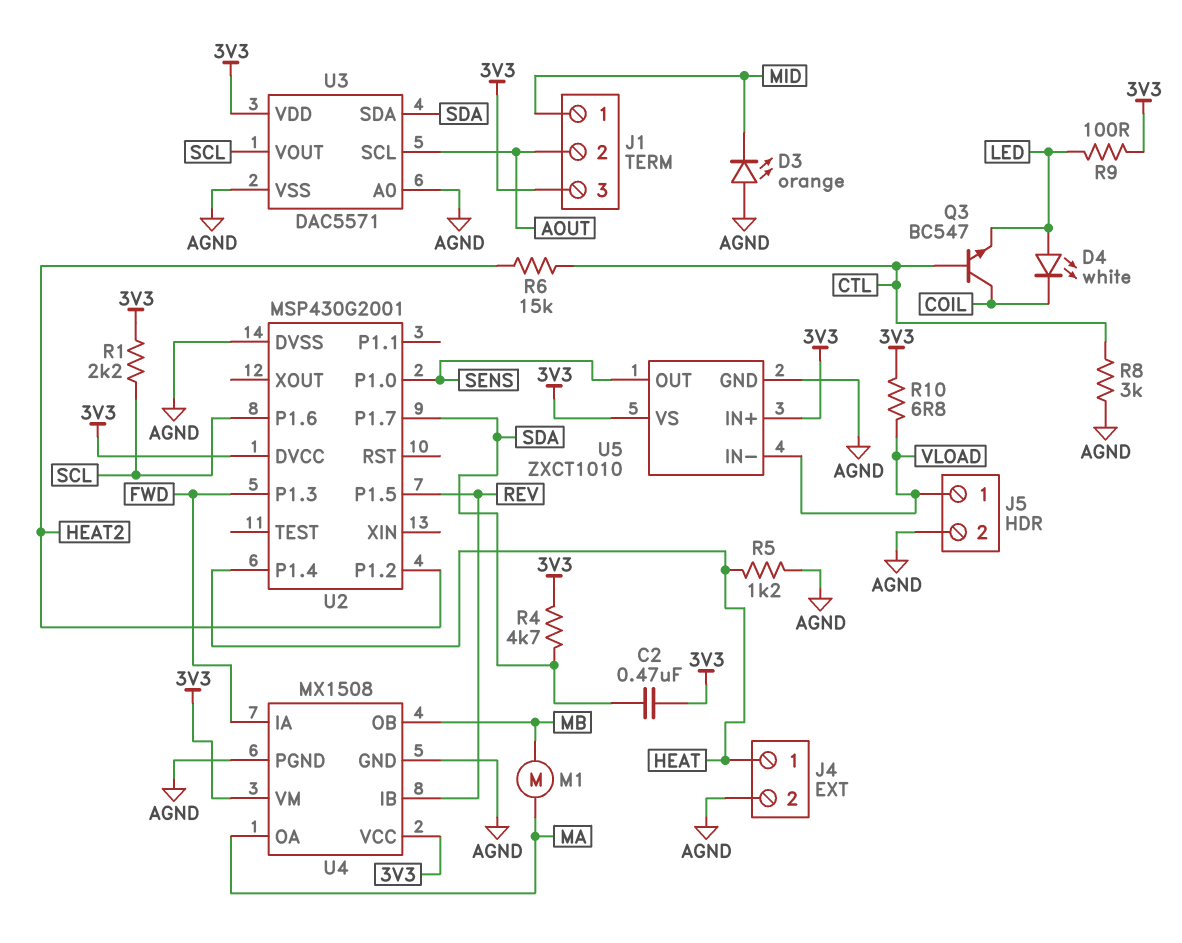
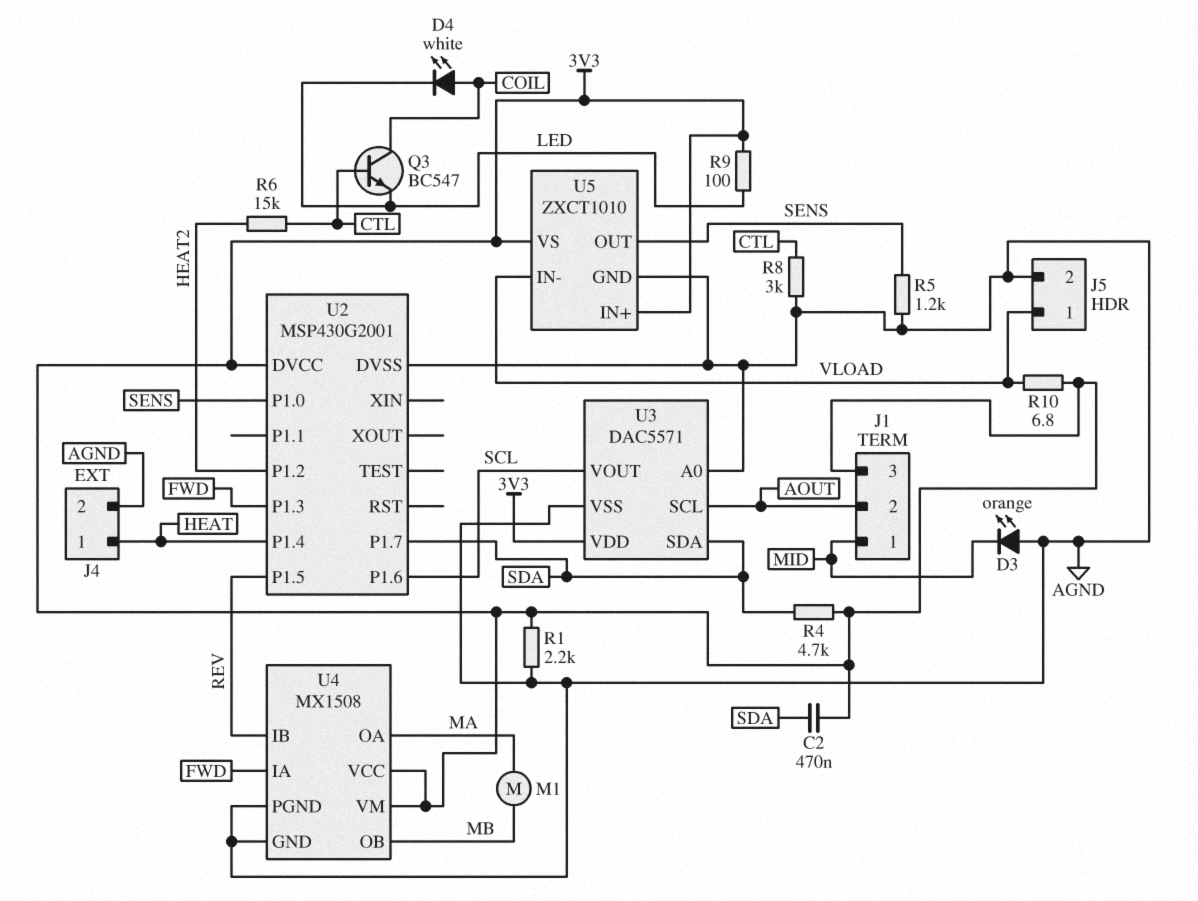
D4: LED white (A LED, K COIL) -> LED white (A COIL, K LED)
R1: 2.2k (3V3, SCL) -> 2.2k (3V3, AGND)
R5: 1.2k (AGND, HEAT) -> 1.2k (AGND, SENS)

